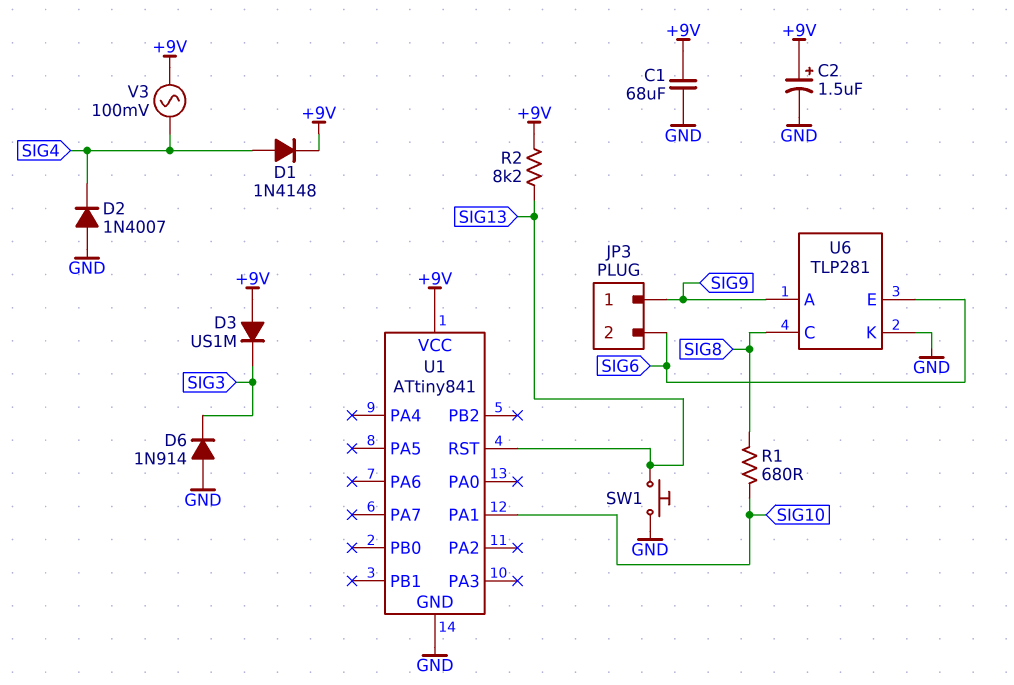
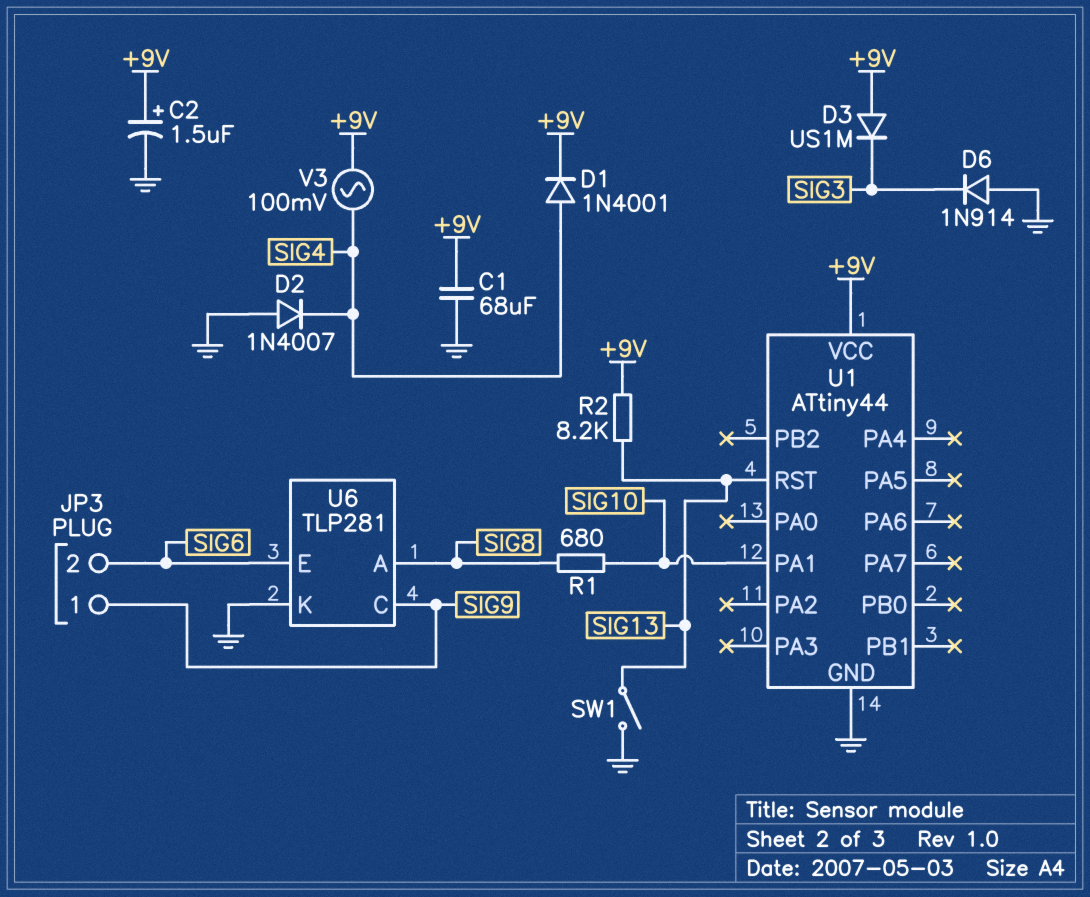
D1: diode 1N4148 (A SIG4, K +9V) -> diode 1N4001 (A SIG4, K +9V)
SW1: button (GND, SIG13) -> switch (GND, SIG13)
U1: ATtiny841 -> ATtiny44
U6 pin A: SIG9 -> SIG8
U6 pin C: SIG8 -> SIG9

